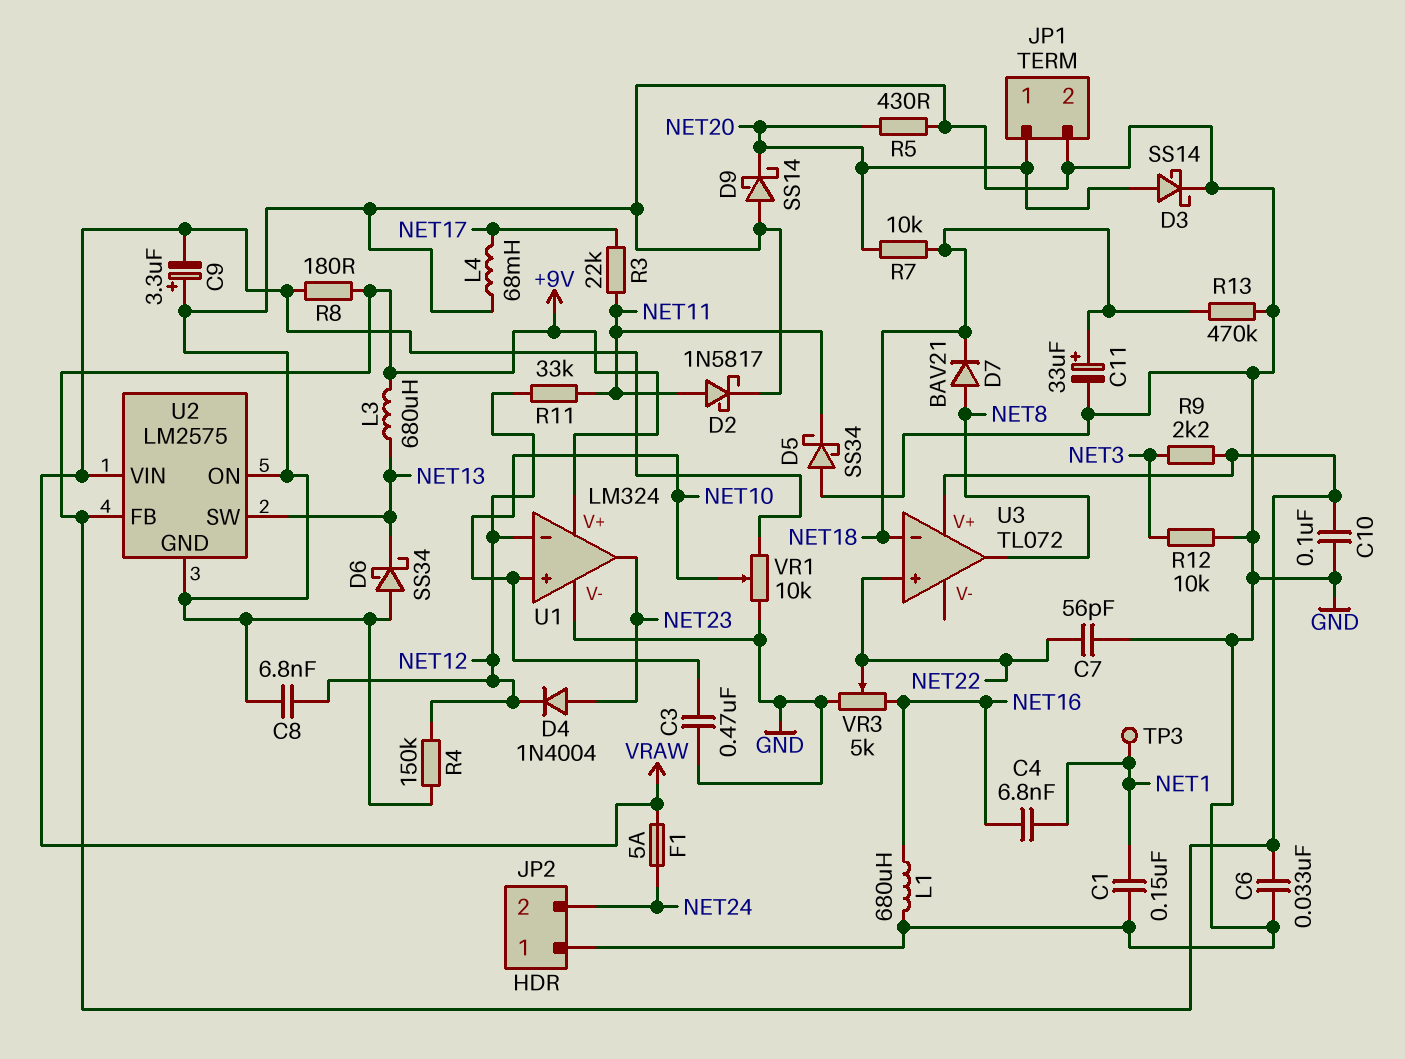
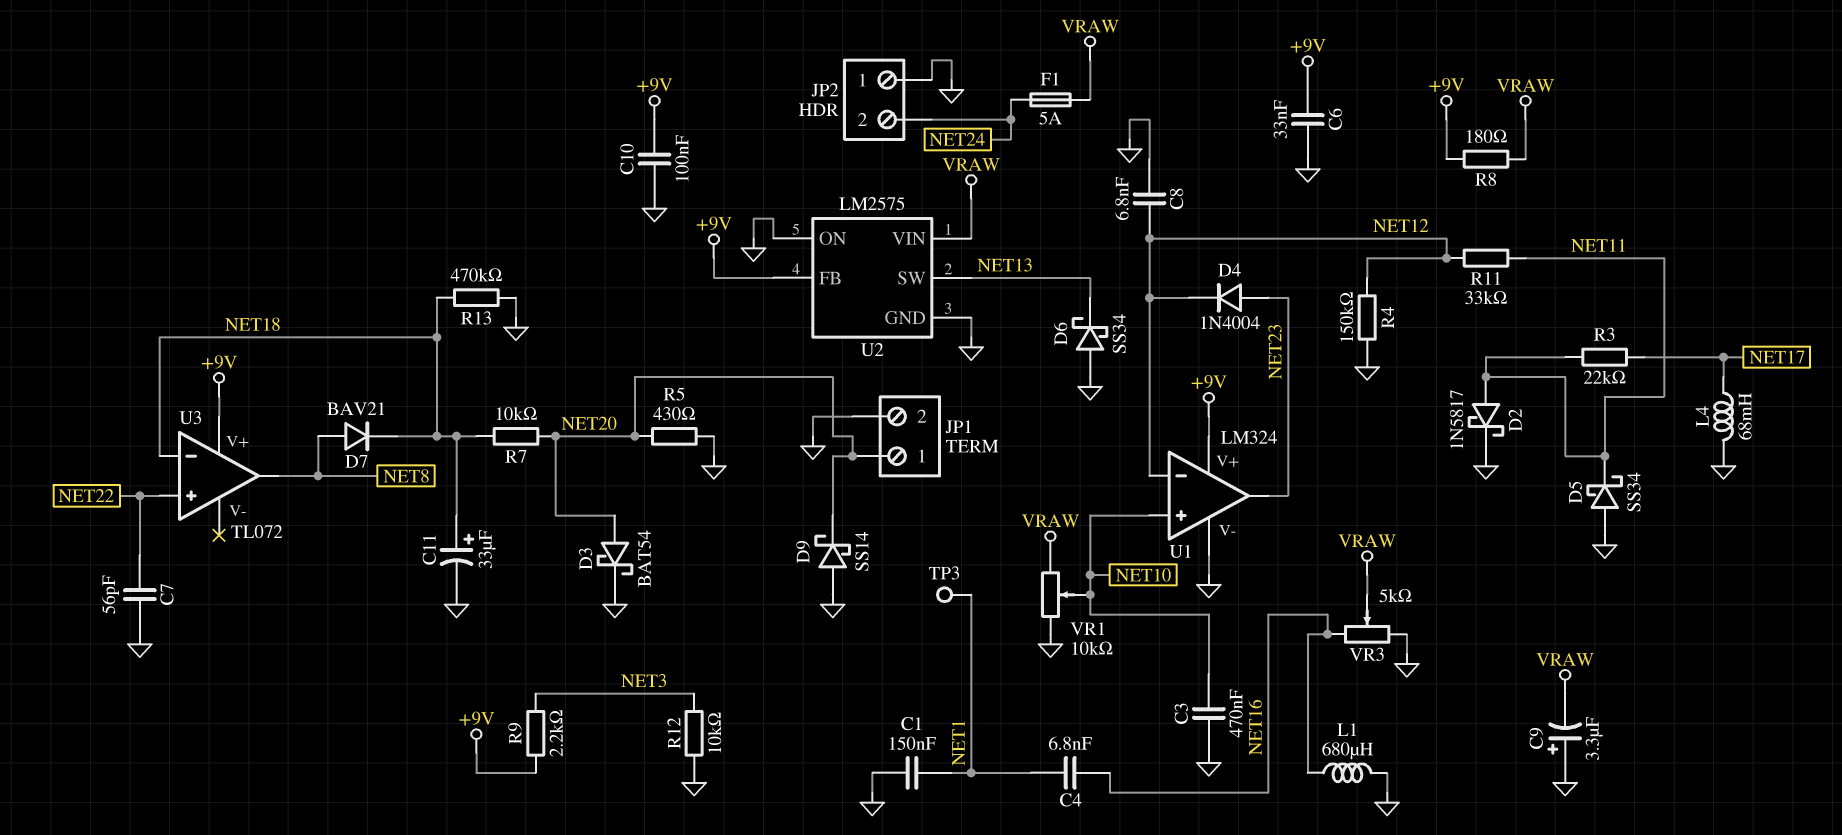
D3: schottky SS14 (A NET20, K GND) -> schottky BAT54 (A NET20, K GND)
L3: 680uH (+9V, NET13) -> none
VR3: 5k (GND, NET16, wiper NET22) -> 5k (GND, NET16, wiper VRAW)

